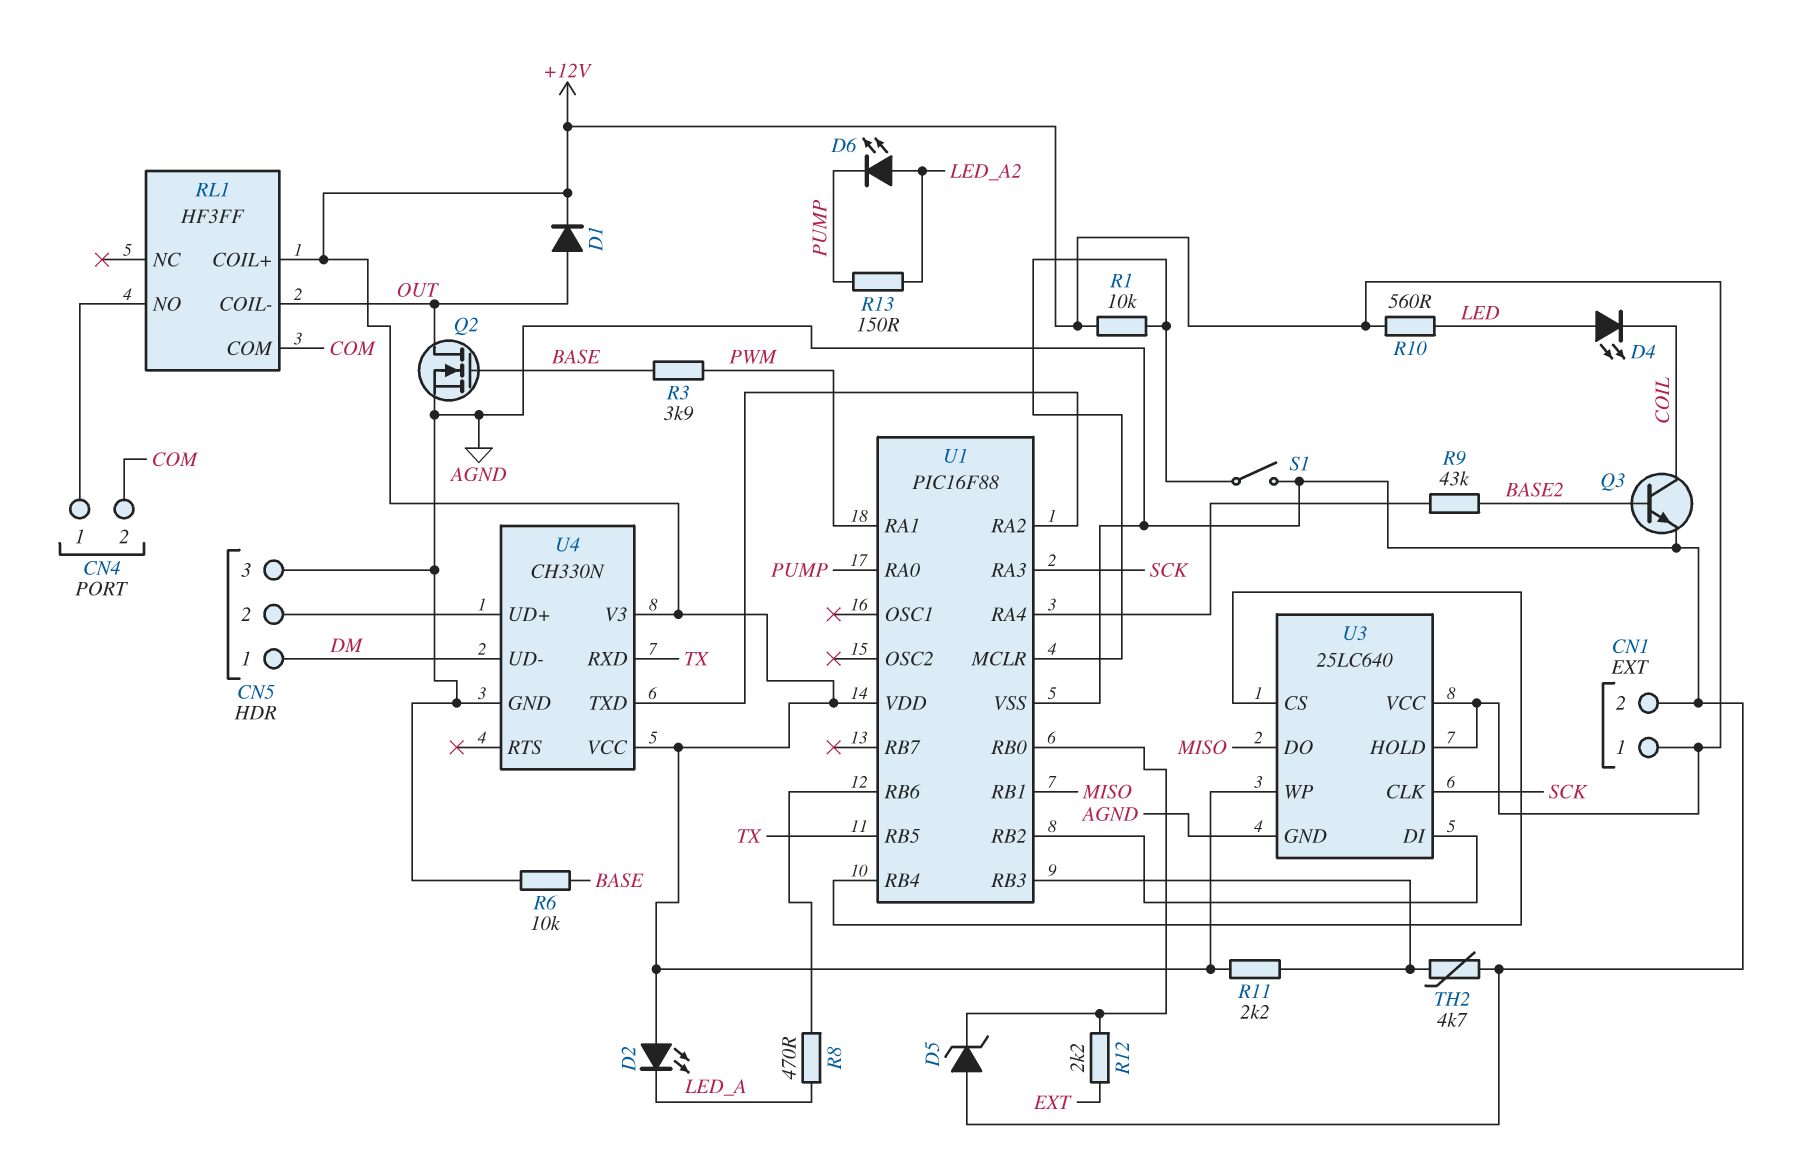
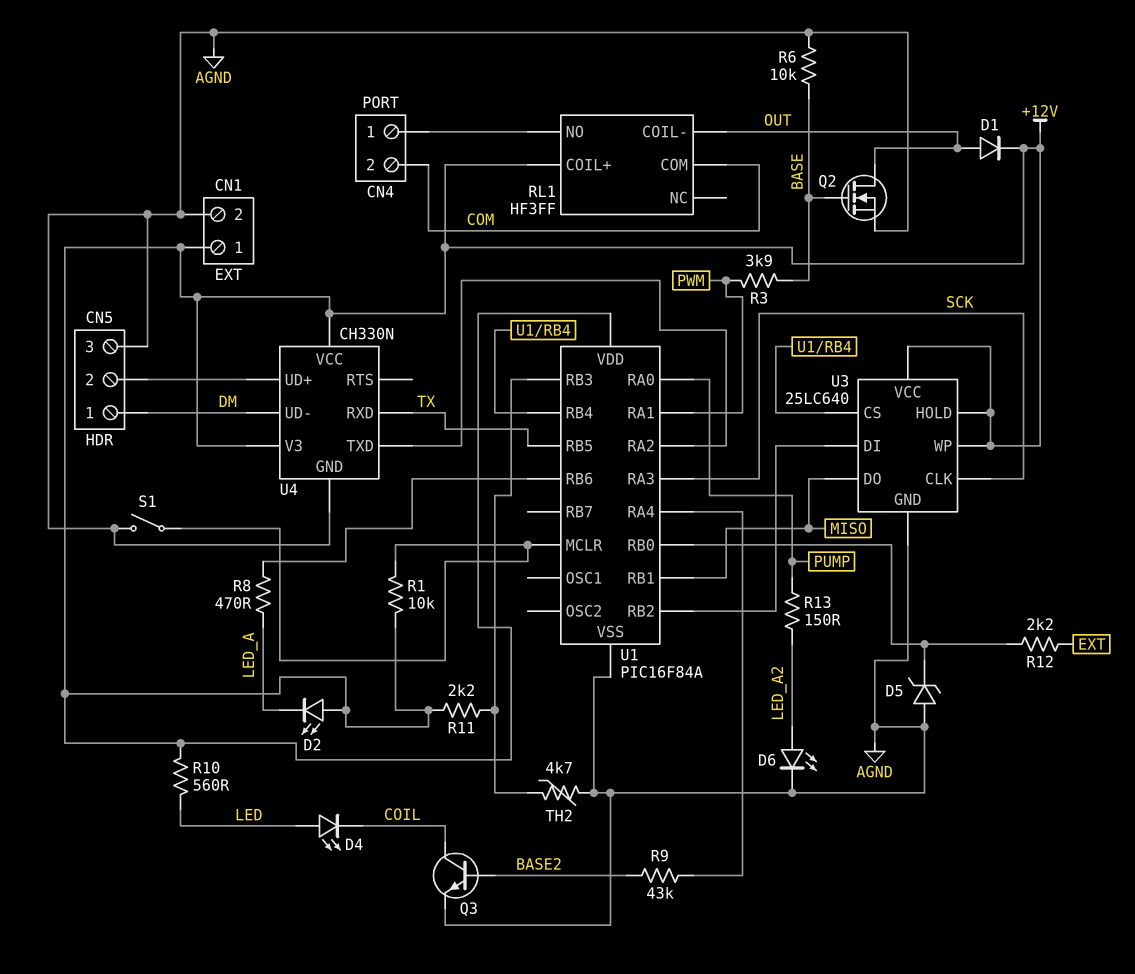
D6: LED (A LED_A2, K PUMP) -> LED (A LED_A2, K AGND)
U1: PIC16F88 -> PIC16F84A

